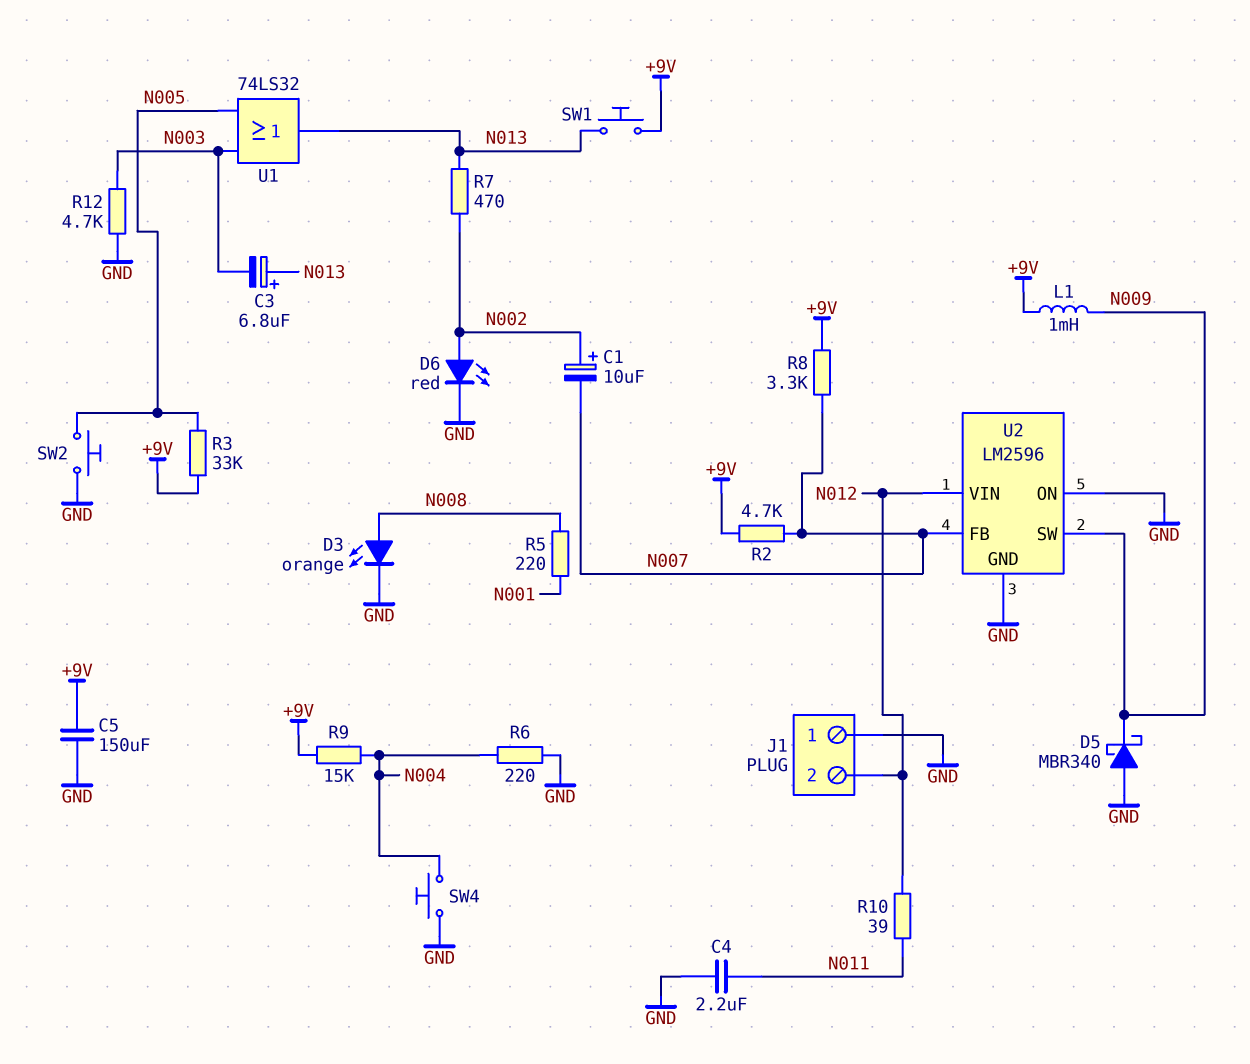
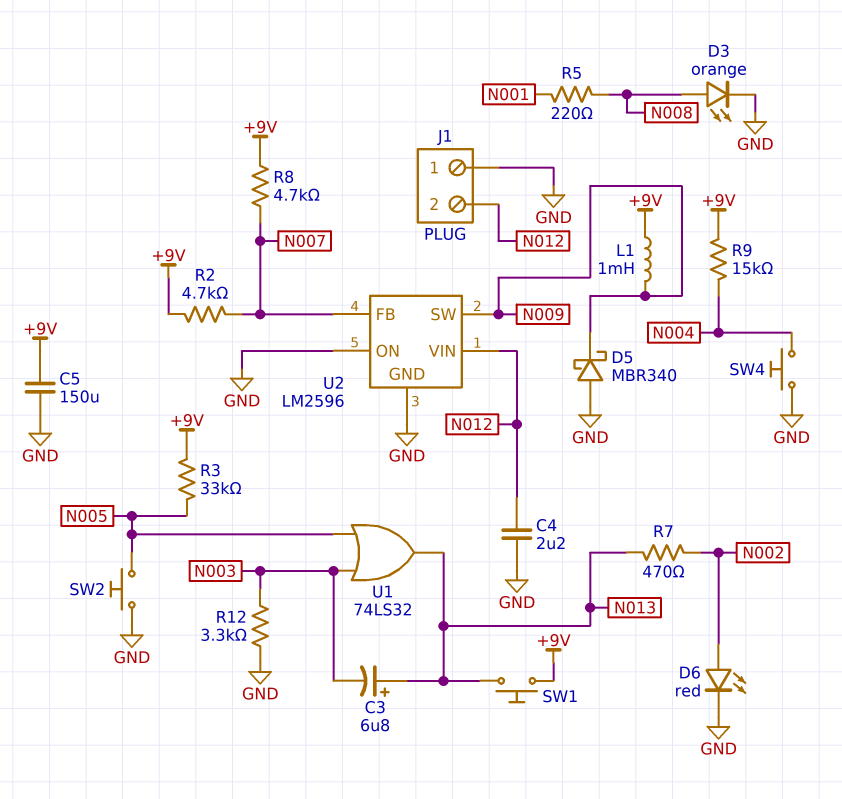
C1: 10uF (plus N002, minus N007) -> none
C4: 2.2uF (GND, N011) -> 2.2uF (GND, N012)
R6: 220 (GND, N004) -> none
R8: 3.3k (+9V, N007) -> 4.7k (+9V, N007)
R10: 39 (N011, N012) -> none
R12: 4.7k (GND, N003) -> 3.3k (GND, N003)

